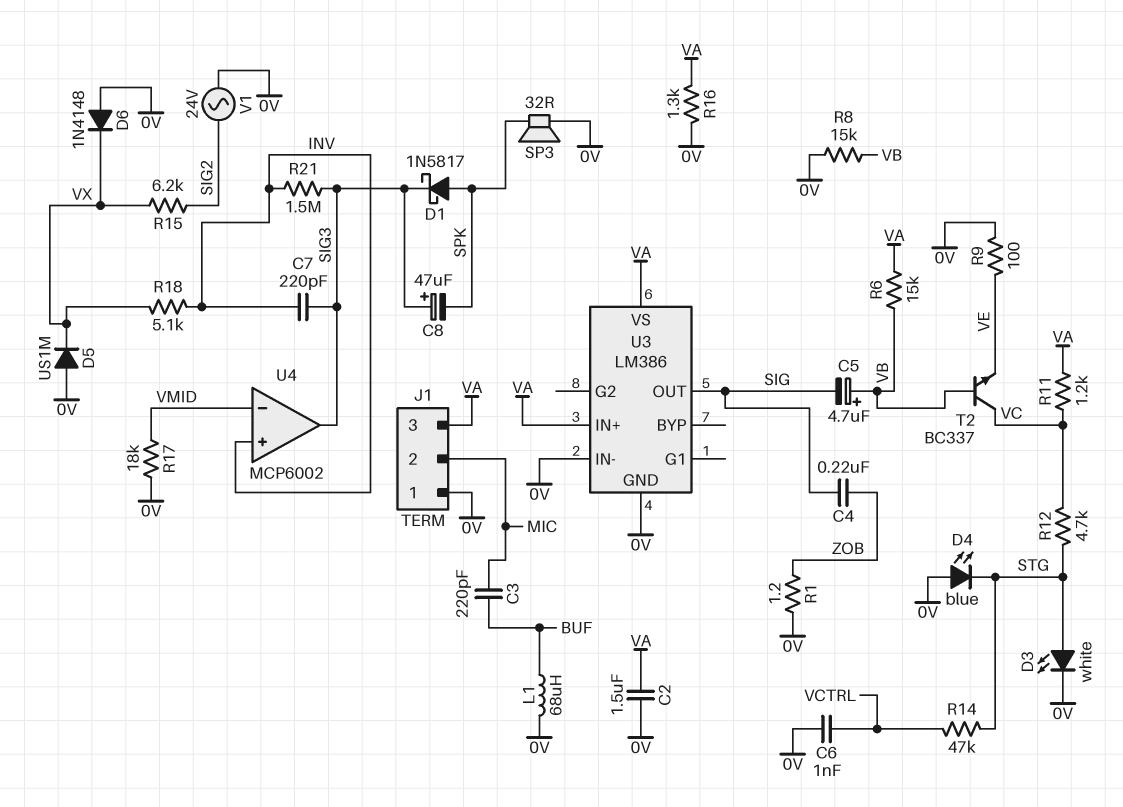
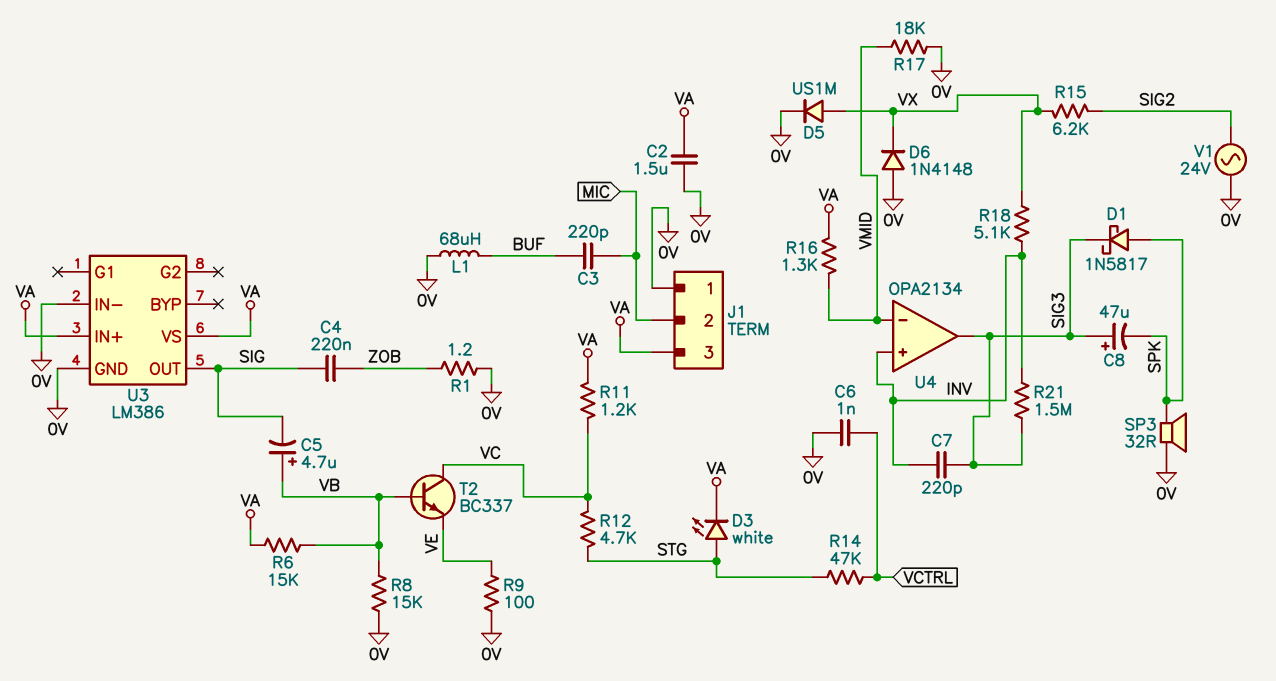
D3: LED white (A STG, K 0V) -> LED white (A STG, K VA)
D4: LED blue (A 0V, K STG) -> none
D5: diode US1M (A 0V, K VX) -> diode US1M (A VX, K 0V)
R16: 1.3k (0V, VA) -> 1.3k (VA, VMID)
U4: MCP6002 -> OPA2134

